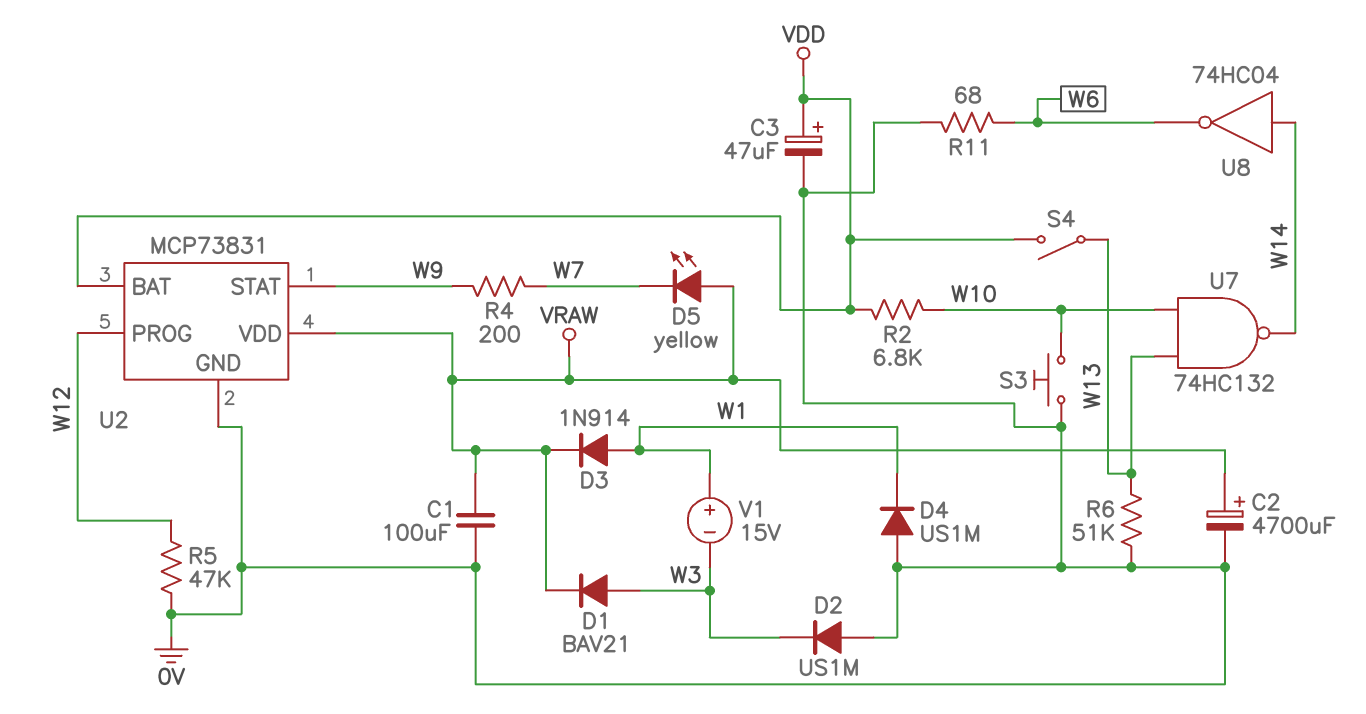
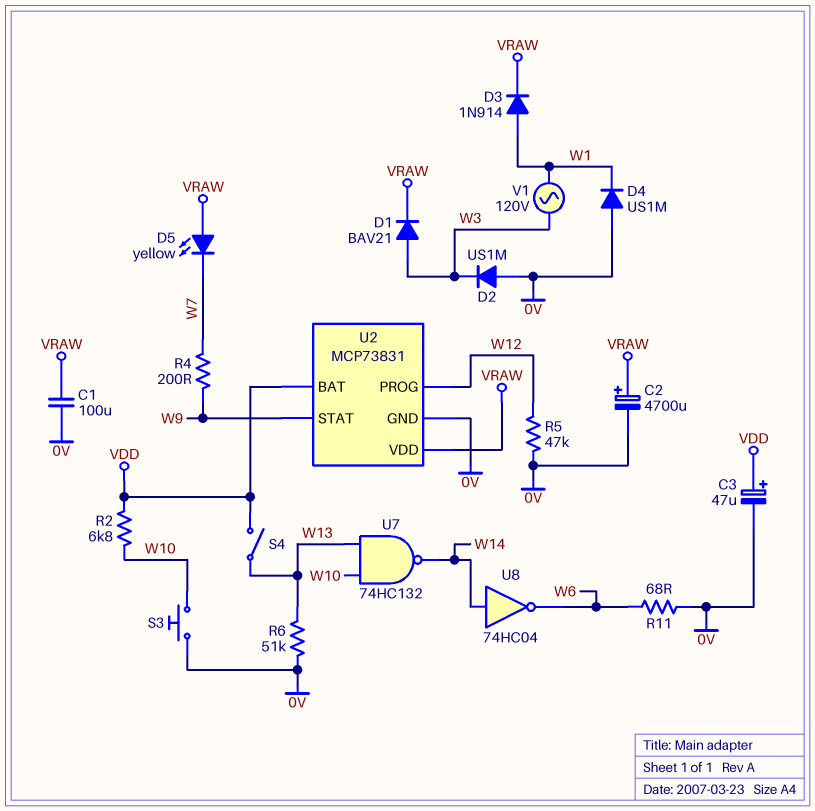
V1: 15V (plus W1, minus W3) -> AC 120V (W1, W3)

